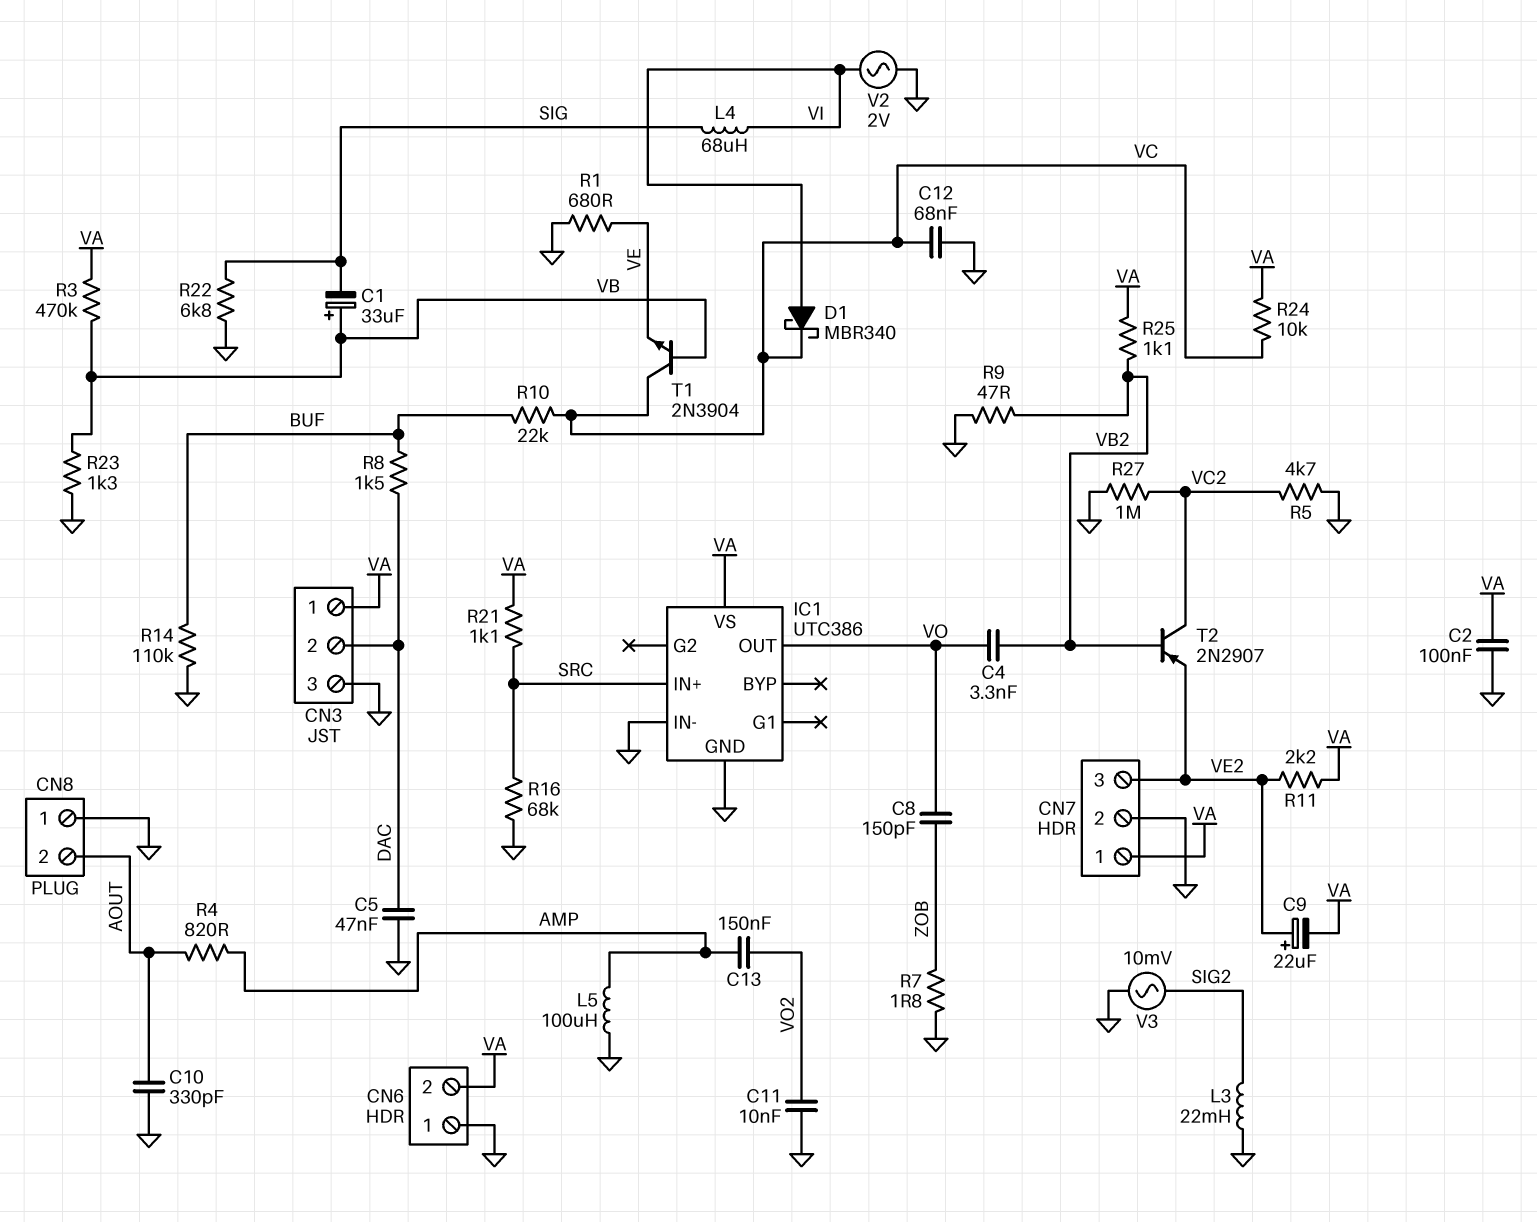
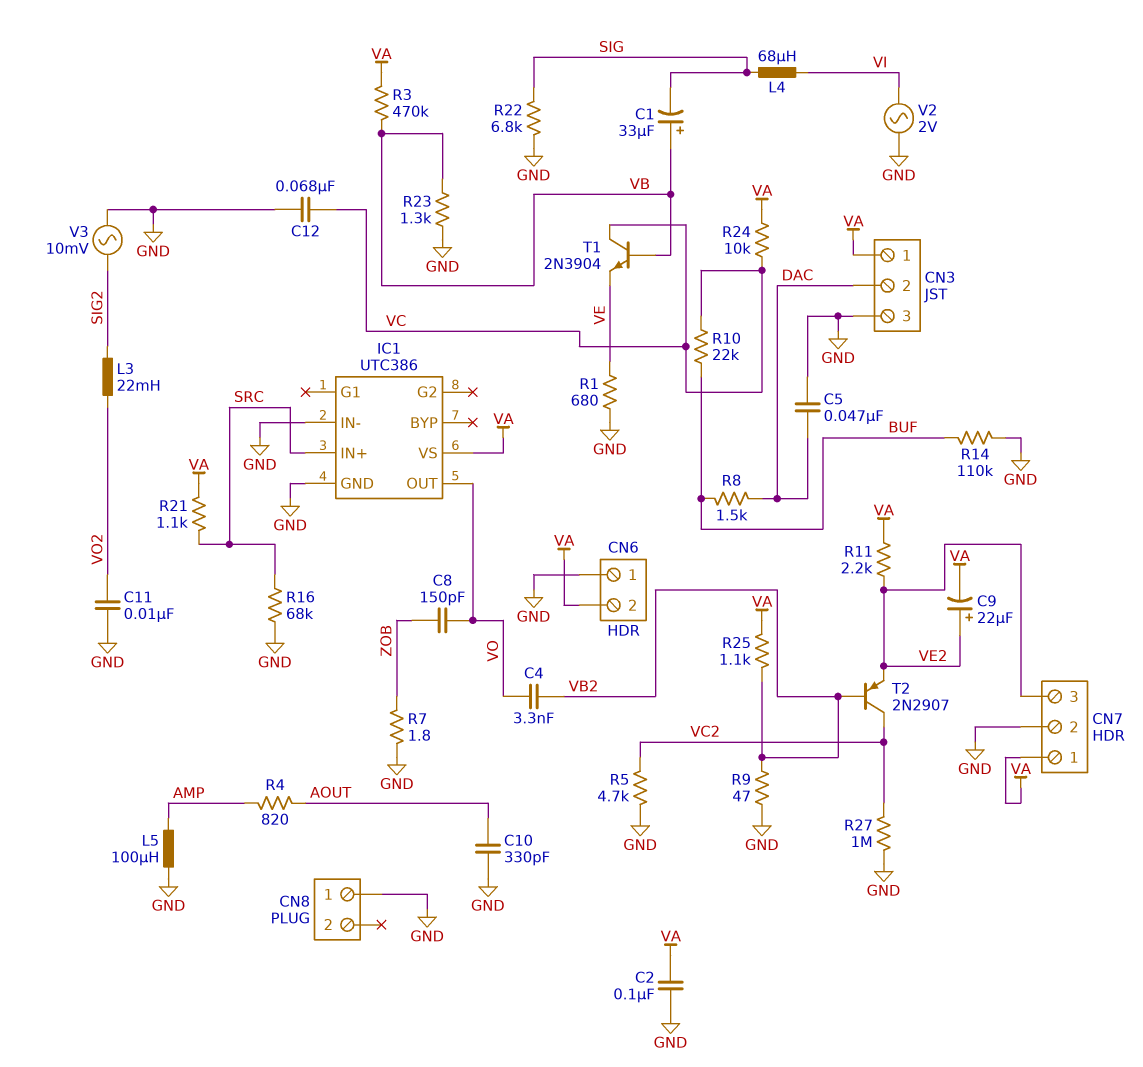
C13: 150nF (AMP, VO2) -> none
CN8 pin 2: AOUT -> none
D1: schottky MBR340 (A VI, K VC) -> none
L3: 22mH (GND, SIG2) -> 22mH (SIG2, VO2)

